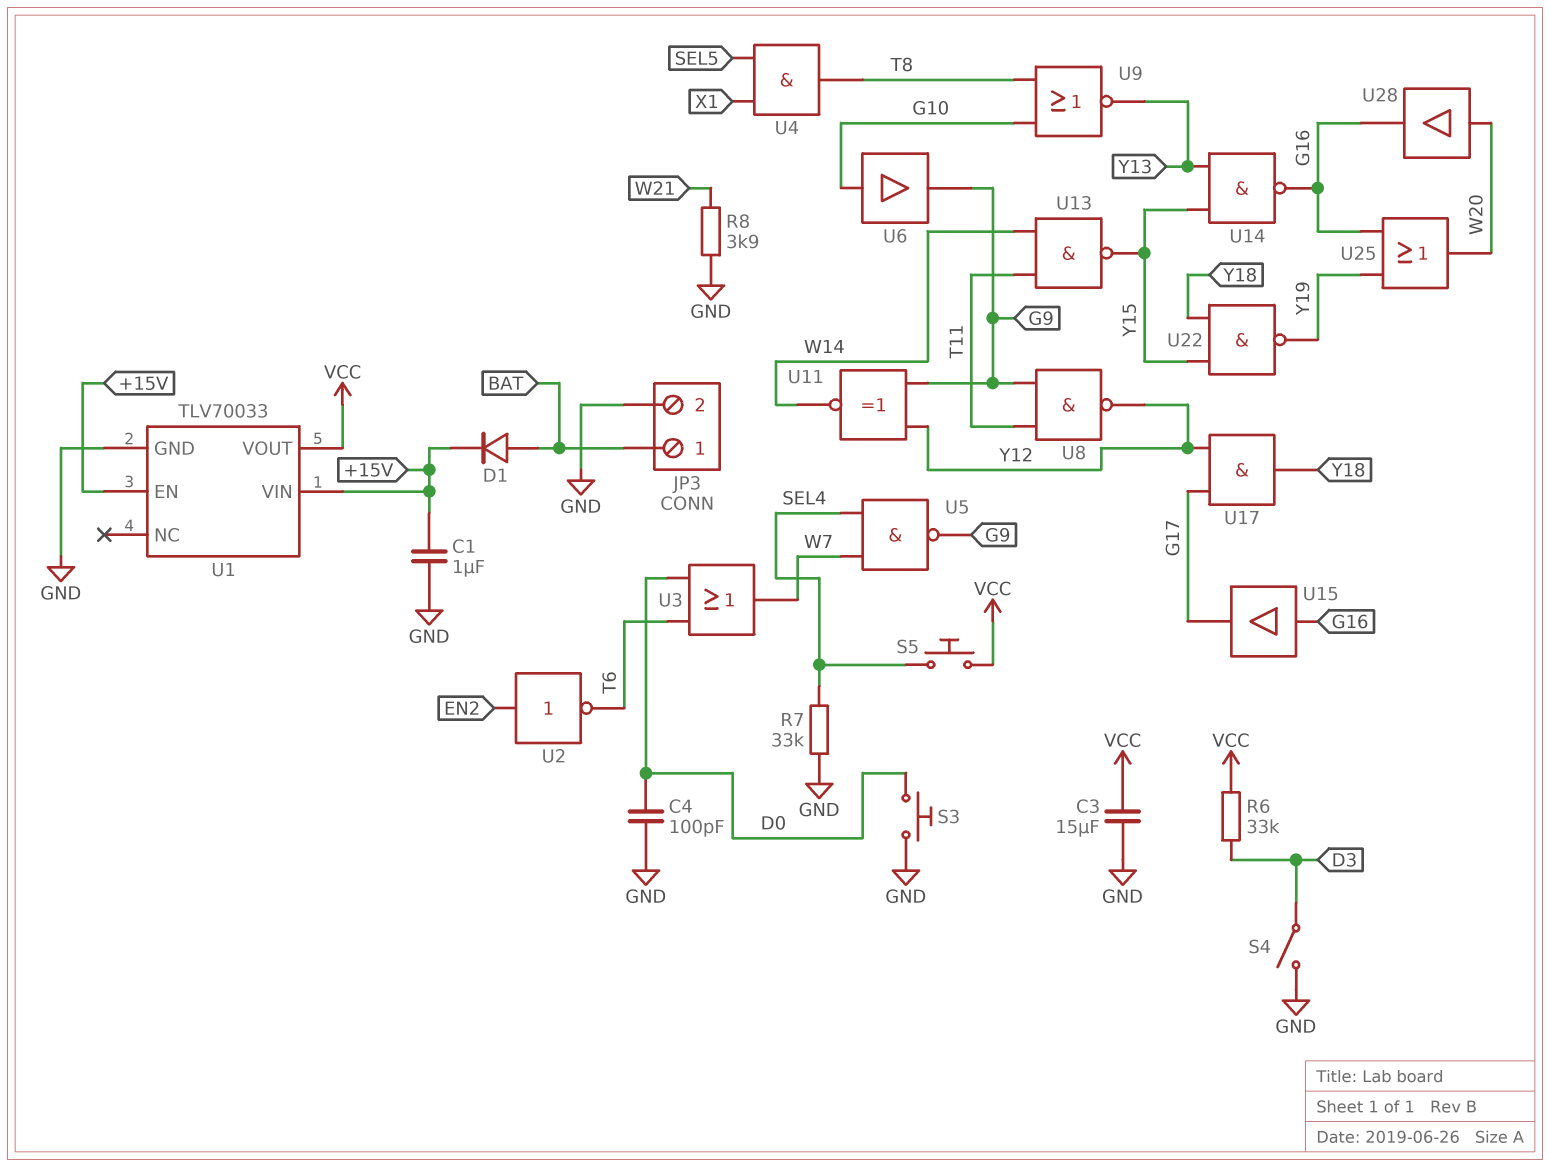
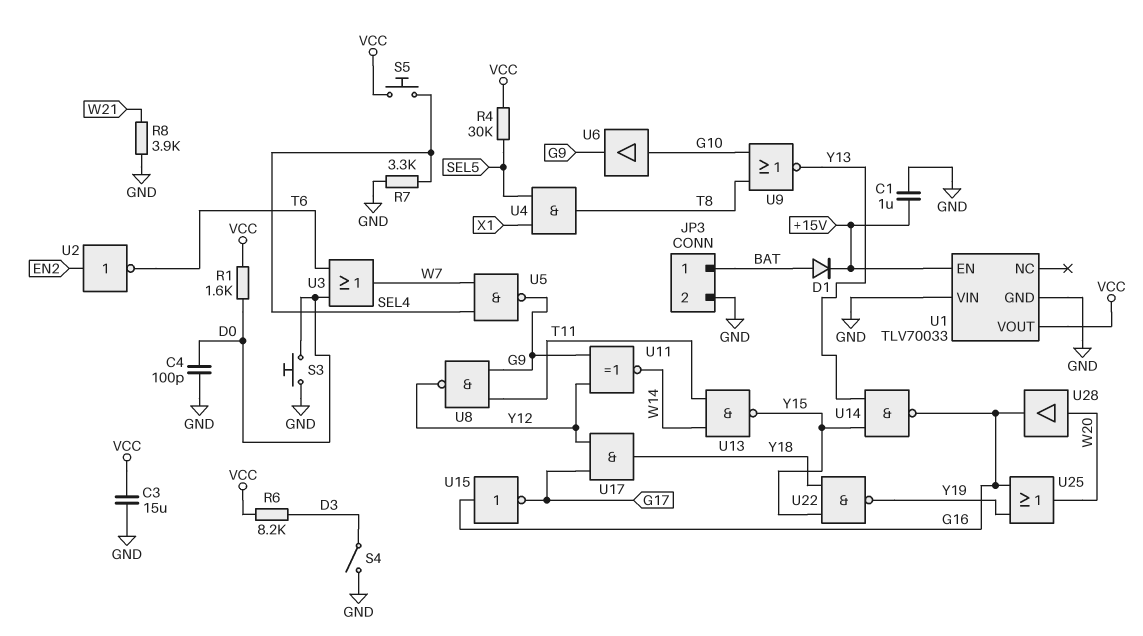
R1: none -> 1.6k (D0, VCC)
R4: none -> 30k (SEL5, VCC)
R6: 33k (D3, VCC) -> 8.2k (D3, VCC)
R7: 33k (GND, SEL4) -> 3.3k (GND, SEL4)
U1 pin VIN: +15V -> GND
U15: buffer (in G16, out G17) -> NOT (in G16, out G17)

